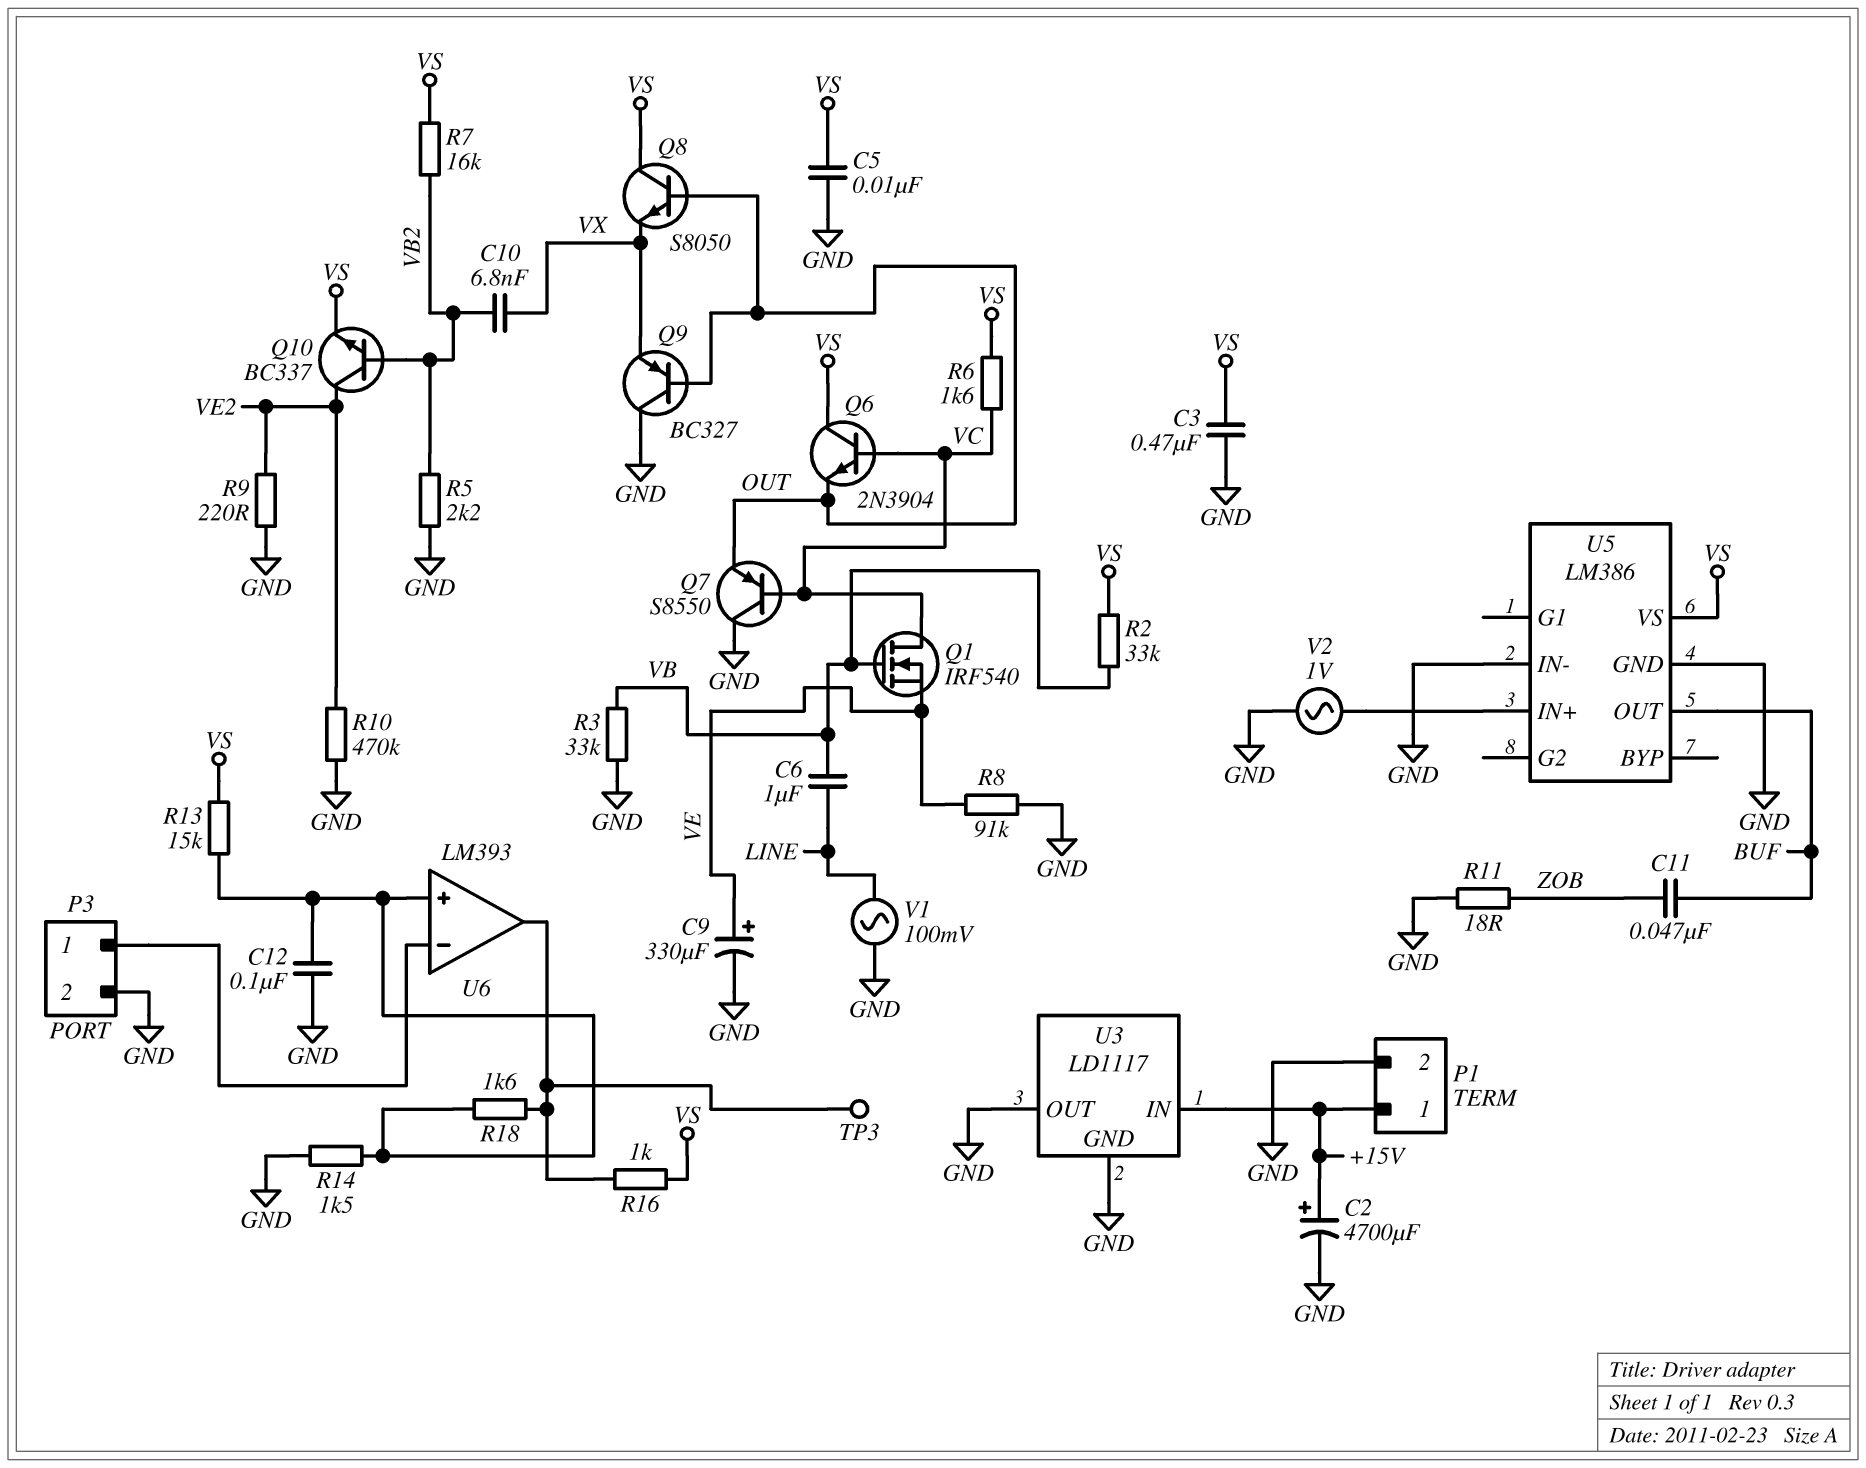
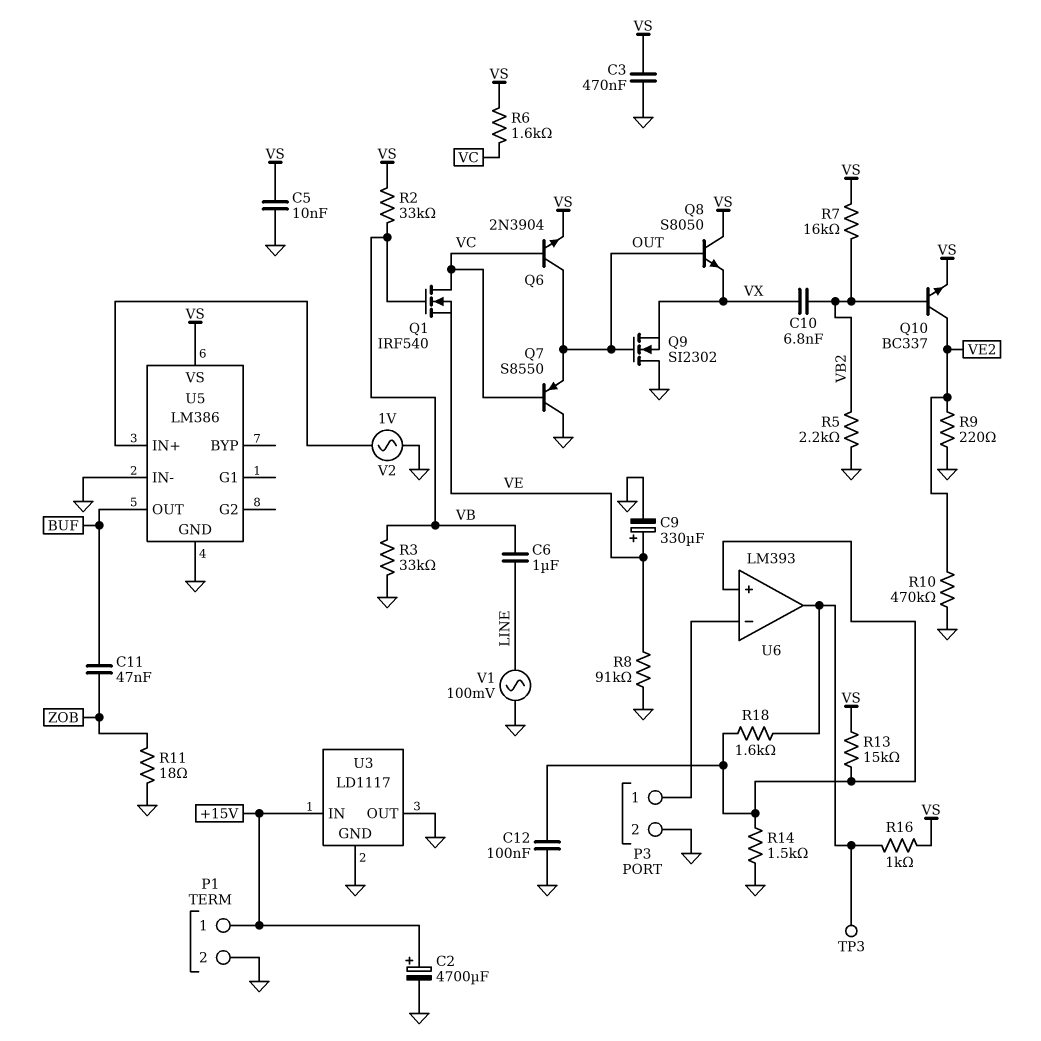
Q6: NPN 2N3904 (B VC, C VS, E OUT) -> NPN 2N3904 (B VC, C OUT, E VS)
Q9: PNP BC327 (B OUT, C GND, E VX) -> NMOS SI2302 (G OUT, D GND, S VX)

